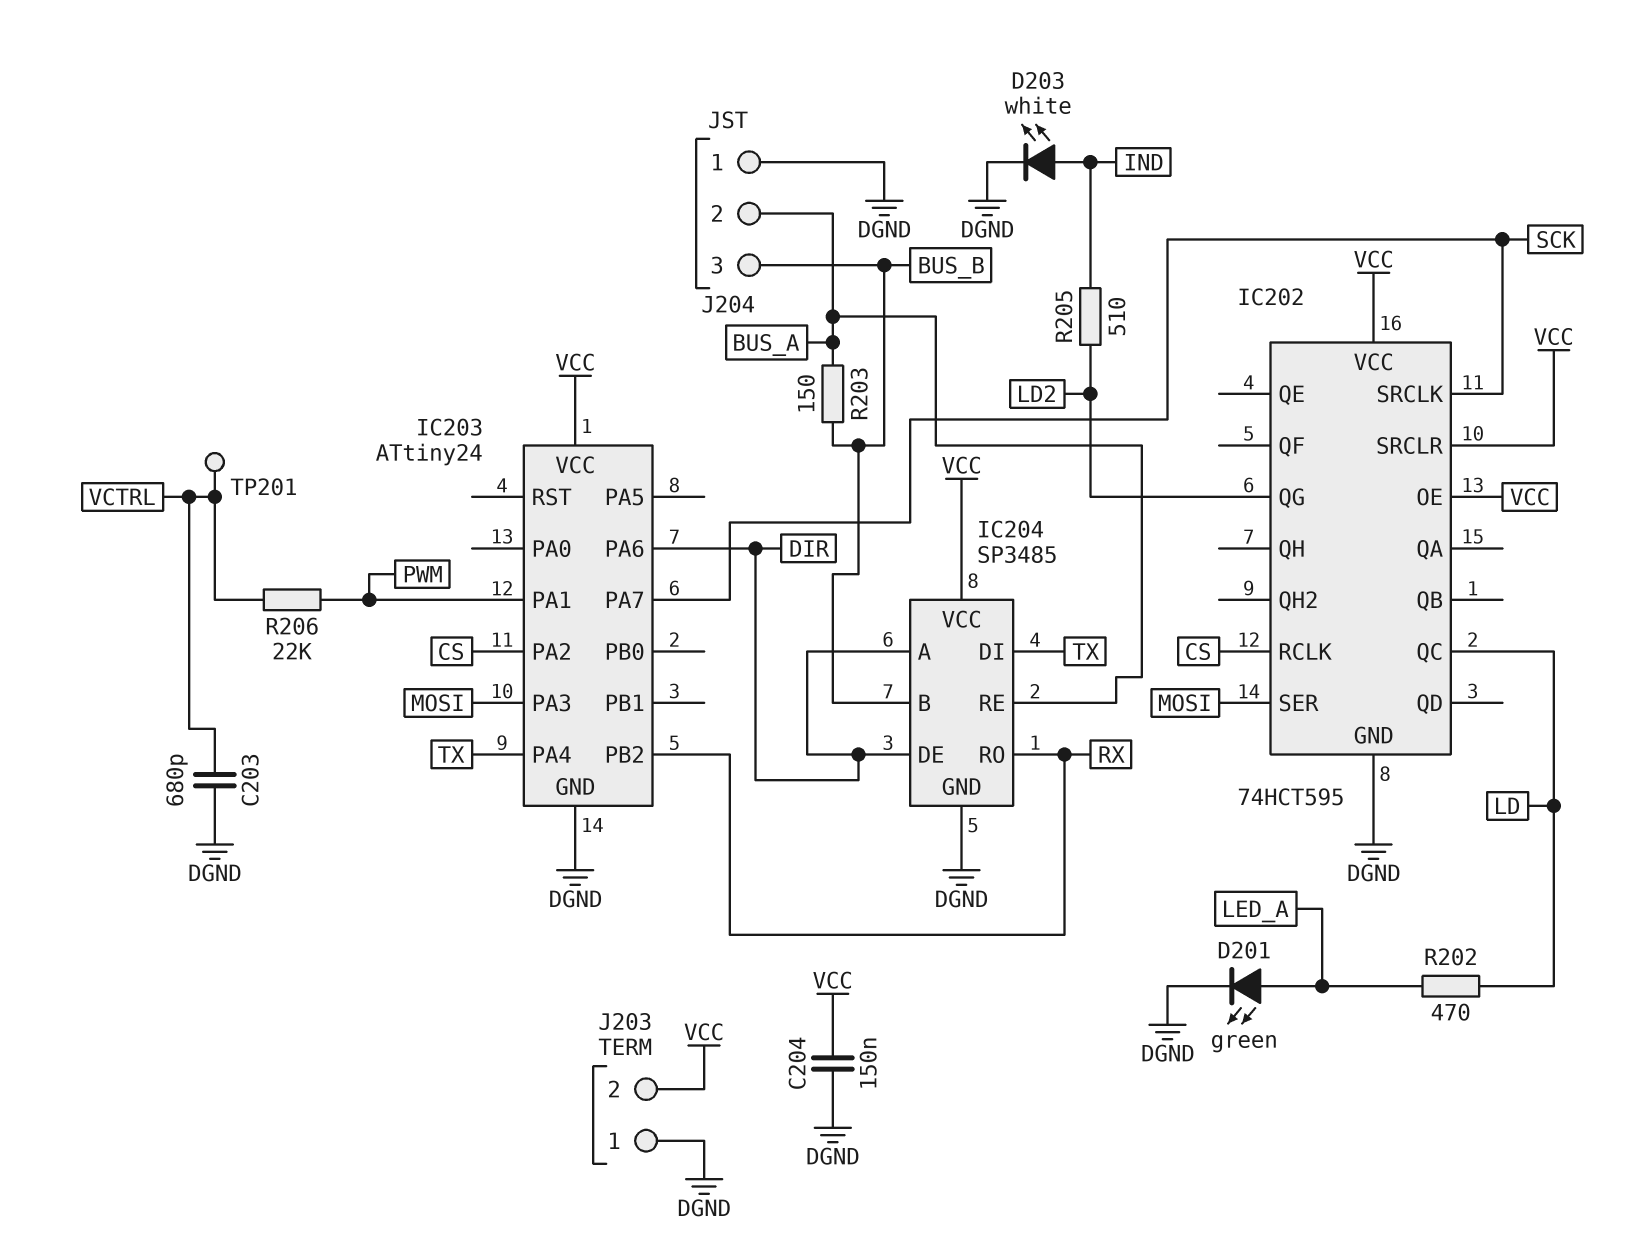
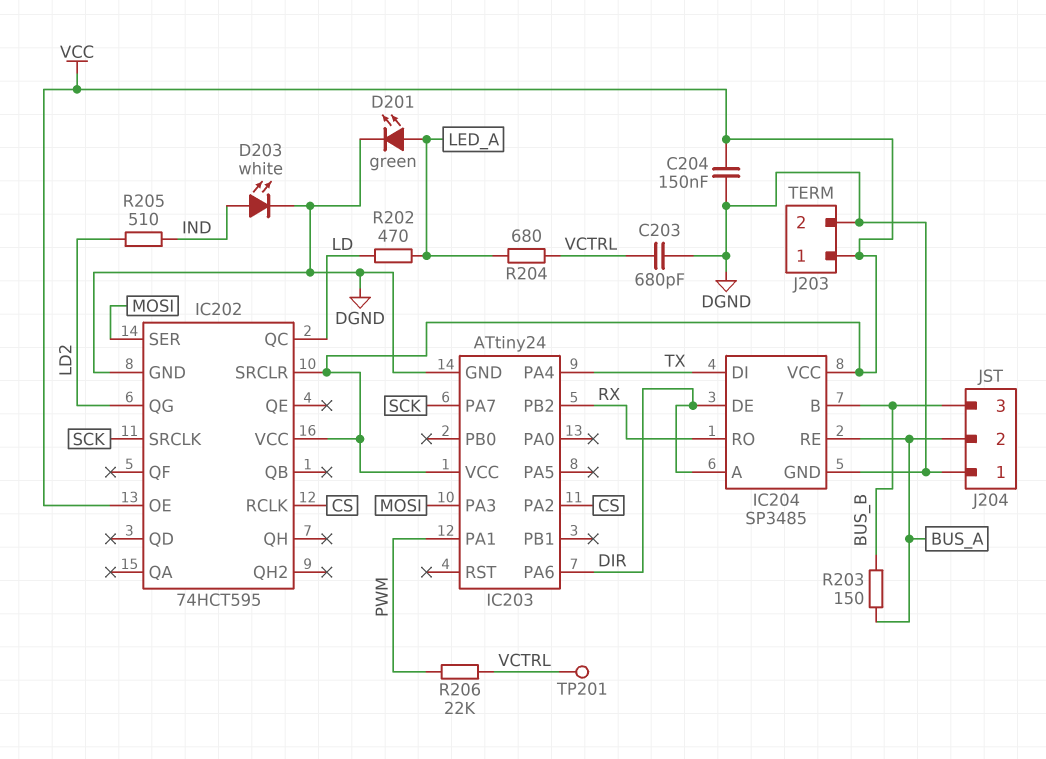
J203 pin 1: DGND -> VCC
J203 pin 2: VCC -> DGND
R204: none -> 680 (LED_A, VCTRL)

